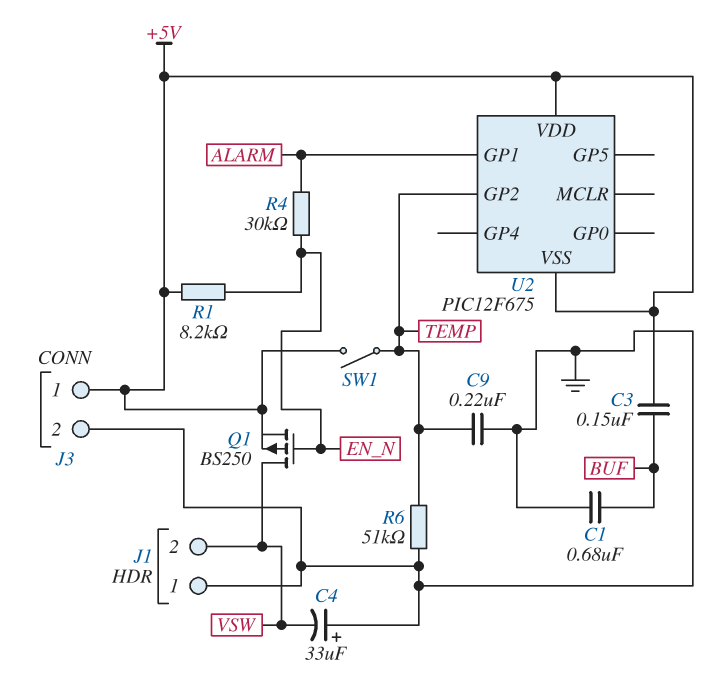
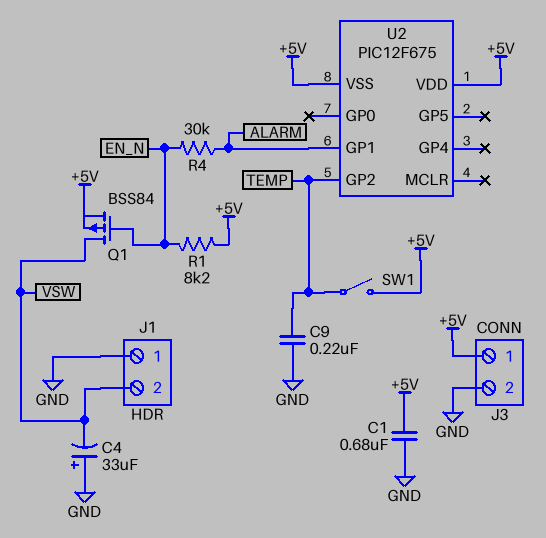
C1: 680nF (BUF, GND) -> 680nF (+5V, GND)
C3: 150nF (+5V, BUF) -> none
Q1: PMOS BS250 (G EN_N, D VSW, S +5V) -> PMOS BSS84 (G EN_N, D VSW, S +5V)
R6: 51k (GND, TEMP) -> none

